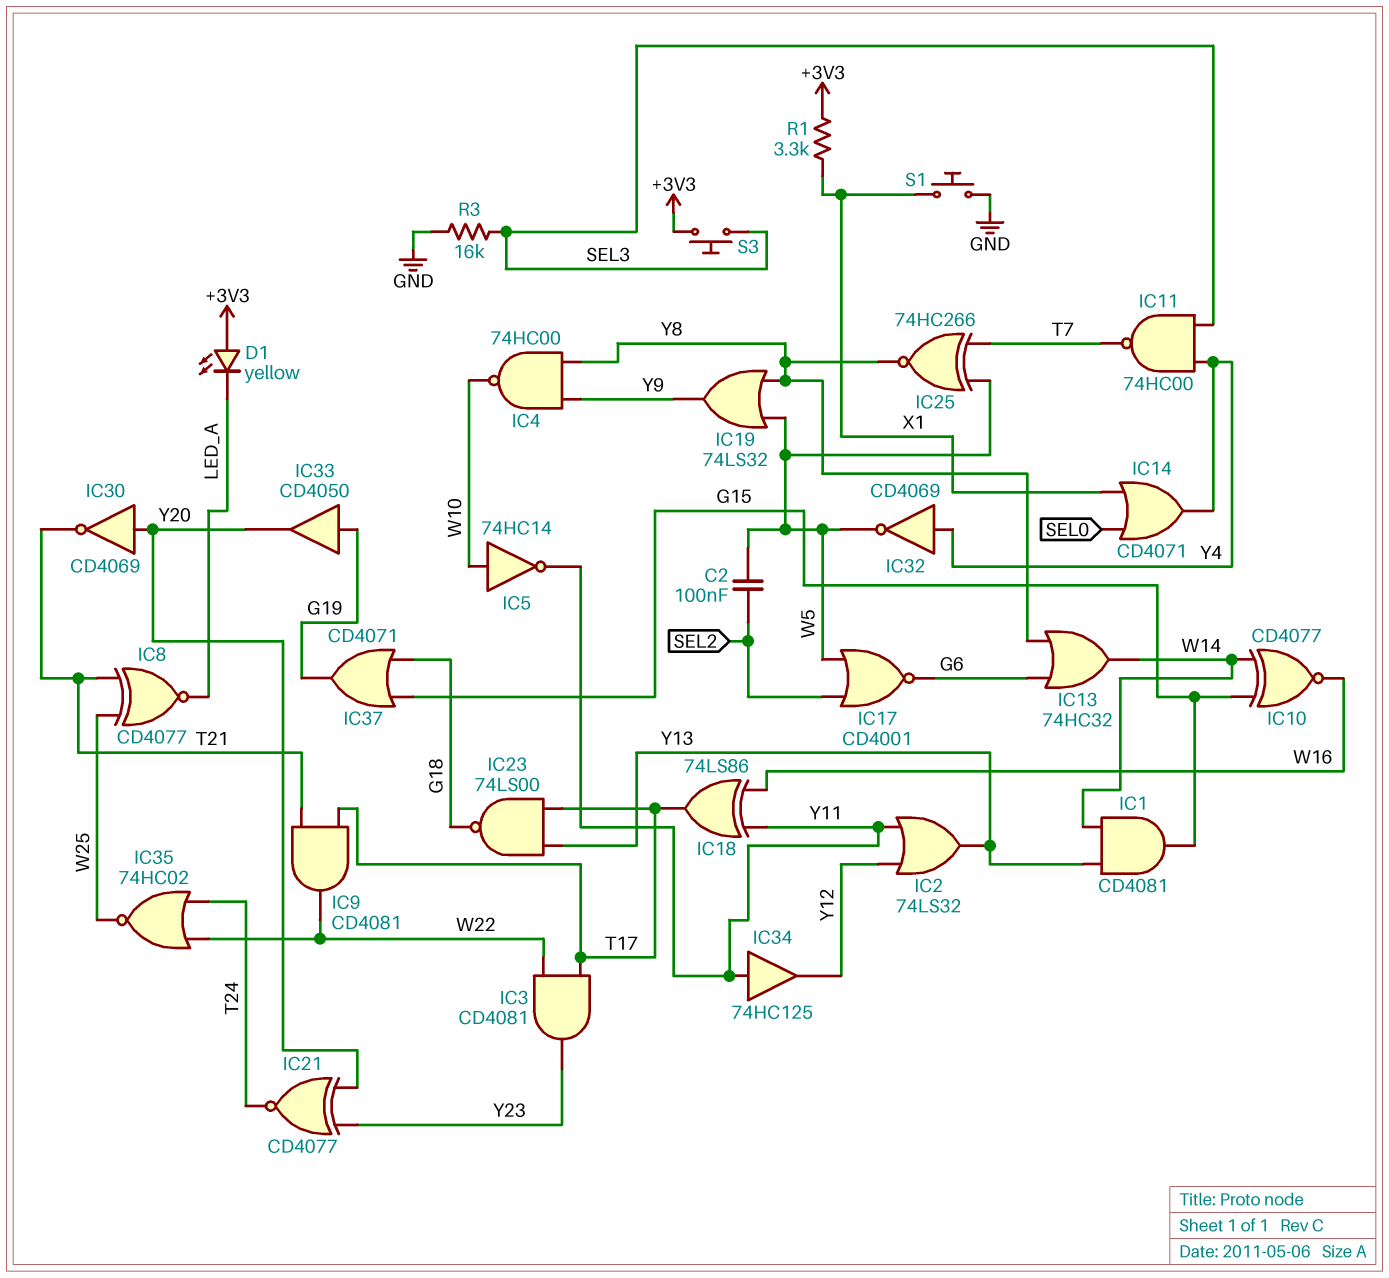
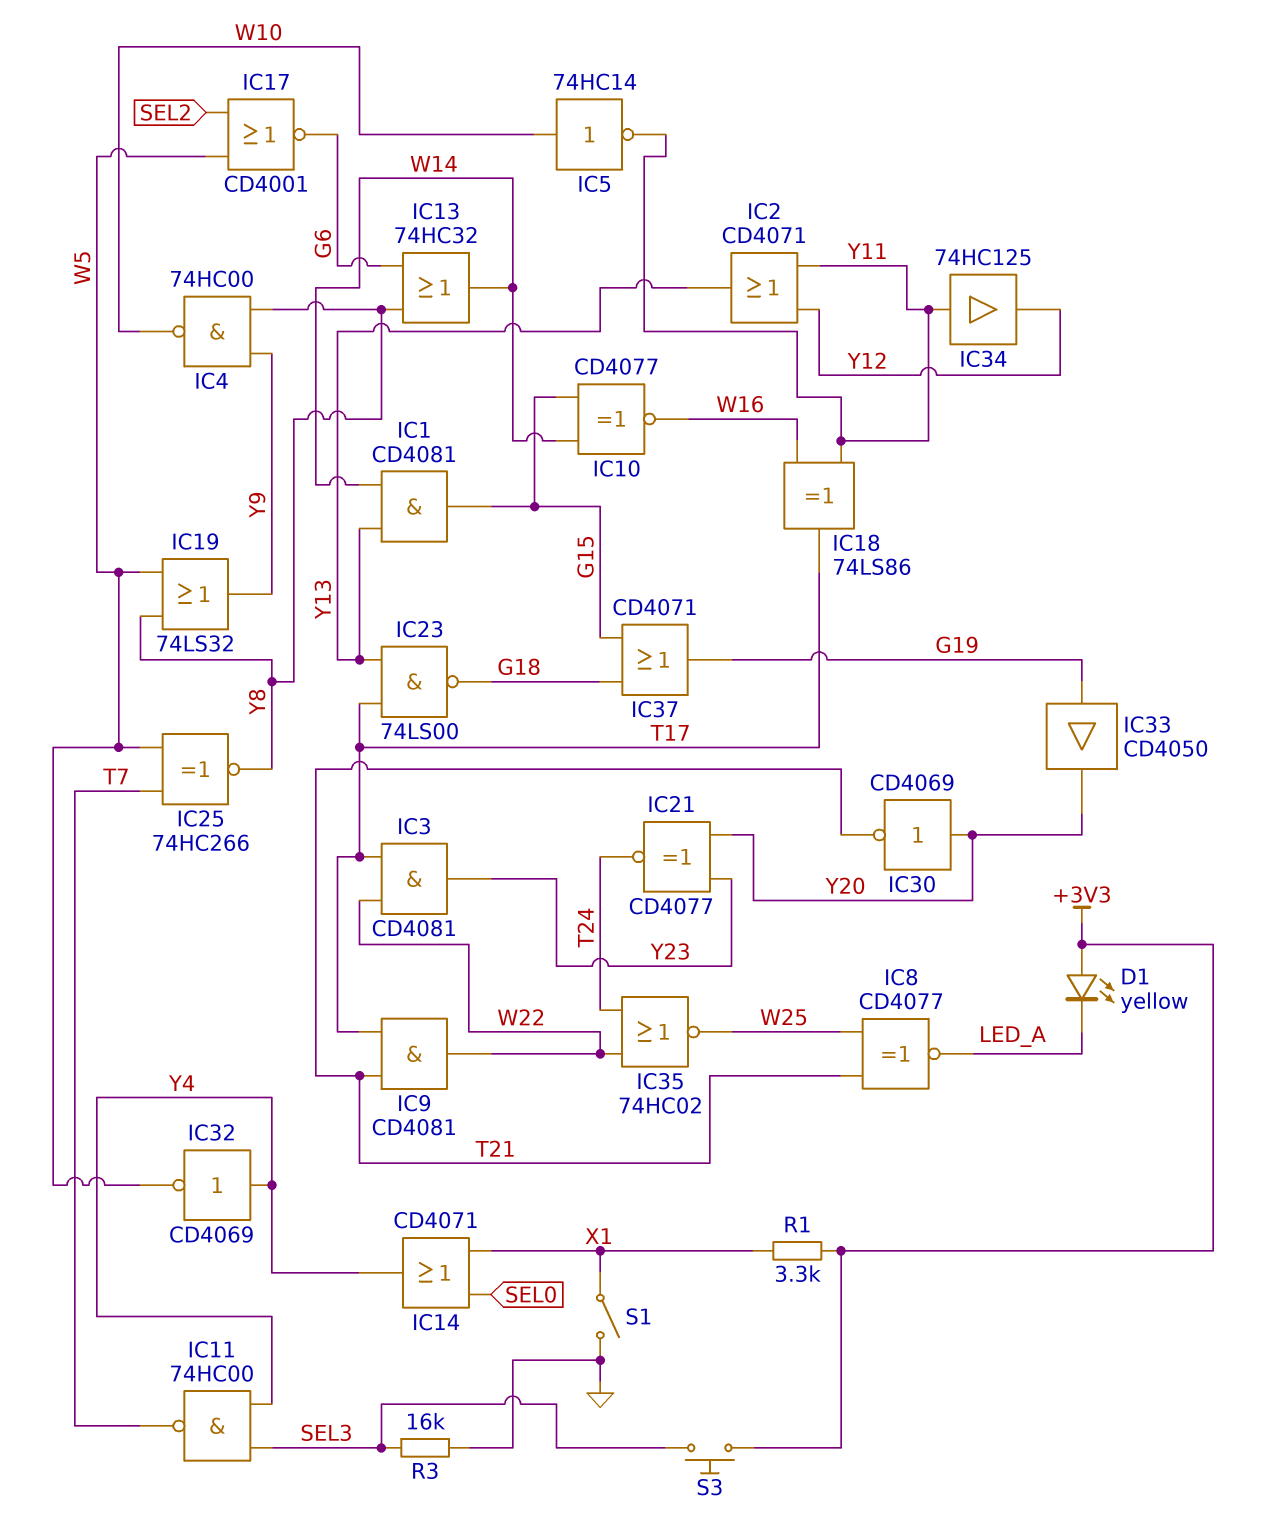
C2: 100nF (SEL2, W5) -> none
IC2: OR 74LS32 (in Y11, in Y12, out Y13) -> OR CD4071 (in Y11, in Y12, out Y13)
S1: button (GND, X1) -> switch (GND, X1)

